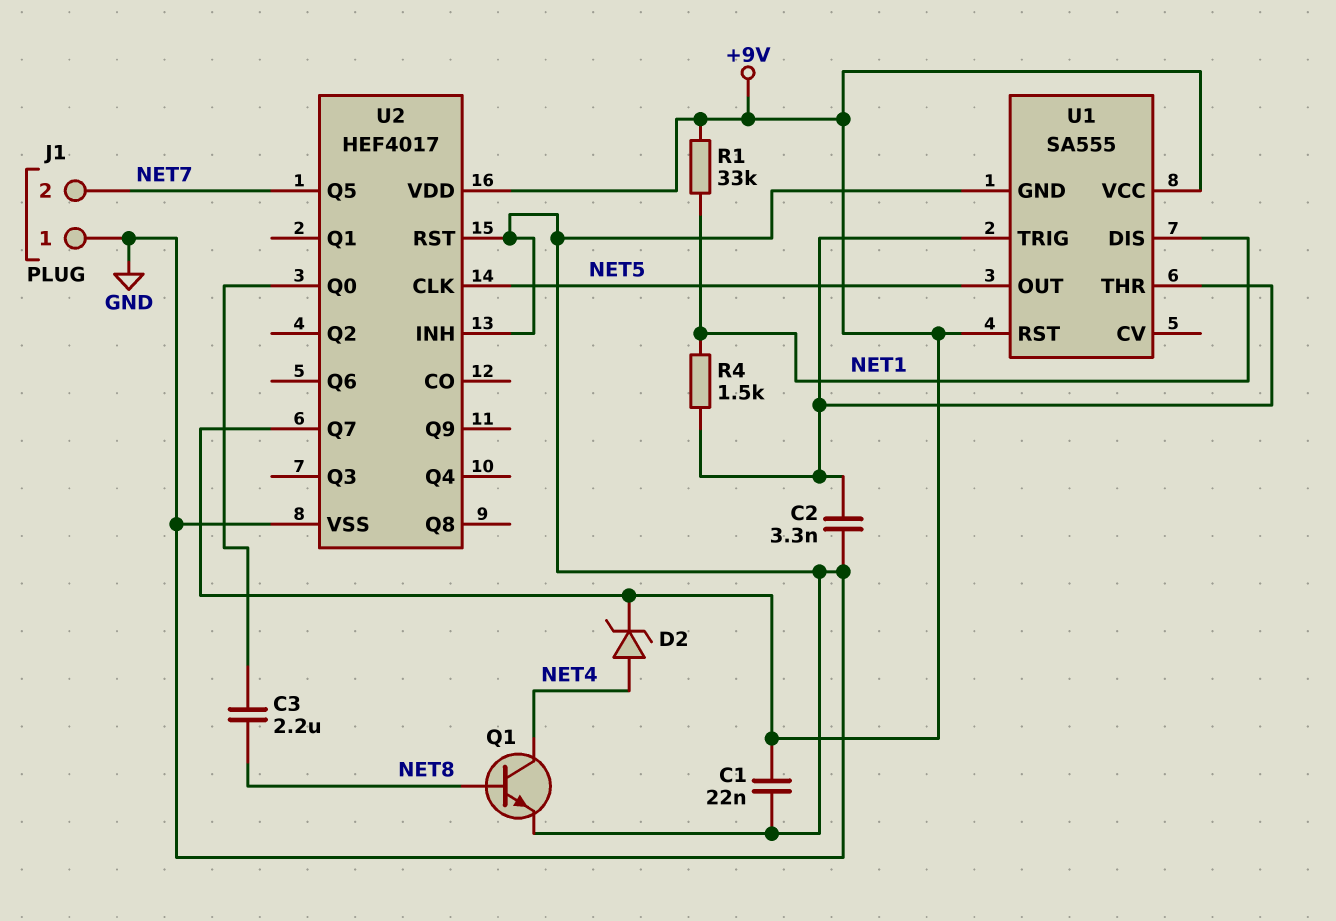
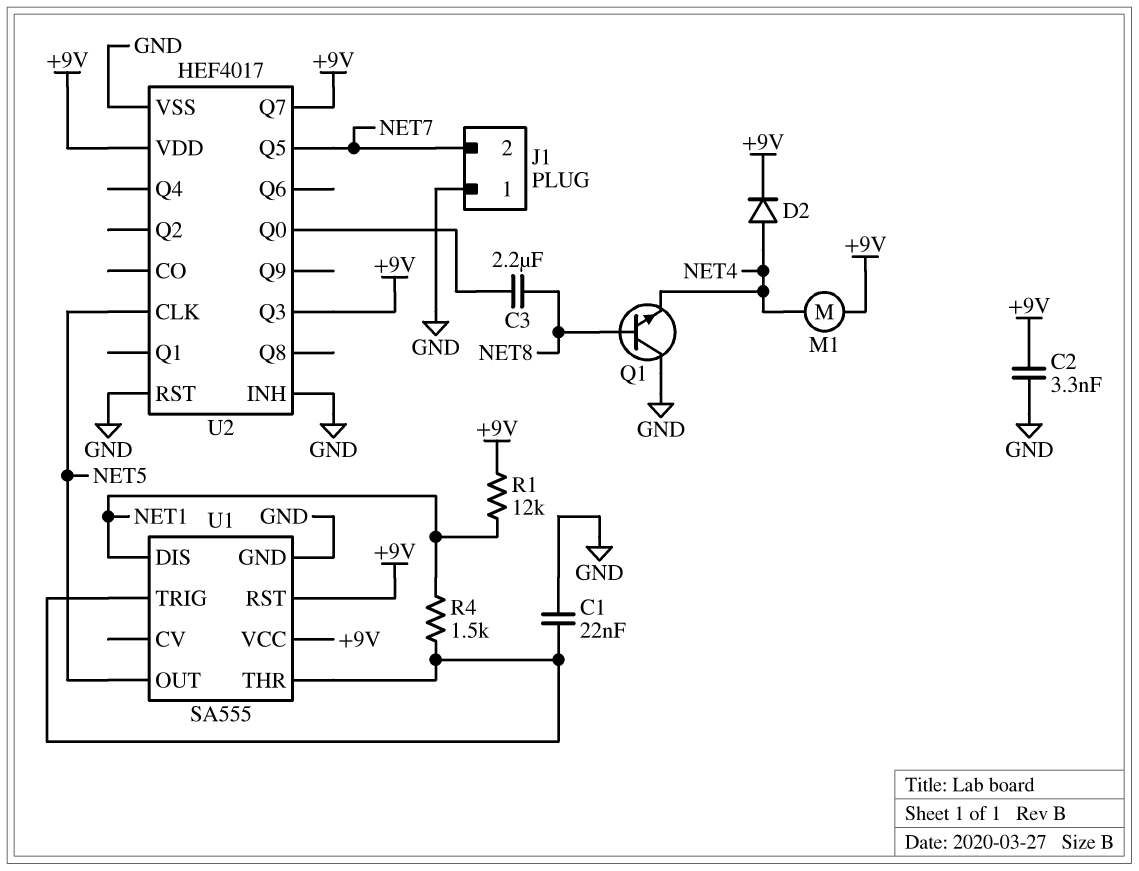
C1: 22nF (+9V, GND) -> 22nF (GND, U1/THR)
C2: 3.3nF (GND, U1/THR) -> 3.3nF (+9V, GND)
D2: zener (A NET4, K +9V) -> diode (A NET4, K +9V)
M1: none -> motor (+9V, NET4)
Q1: NPN (B NET8, C NET4, E GND) -> NPN (B NET8, C GND, E NET4)
R1: 33k (+9V, NET1) -> 12k (+9V, NET1)
U2 pin Q3: none -> +9V

